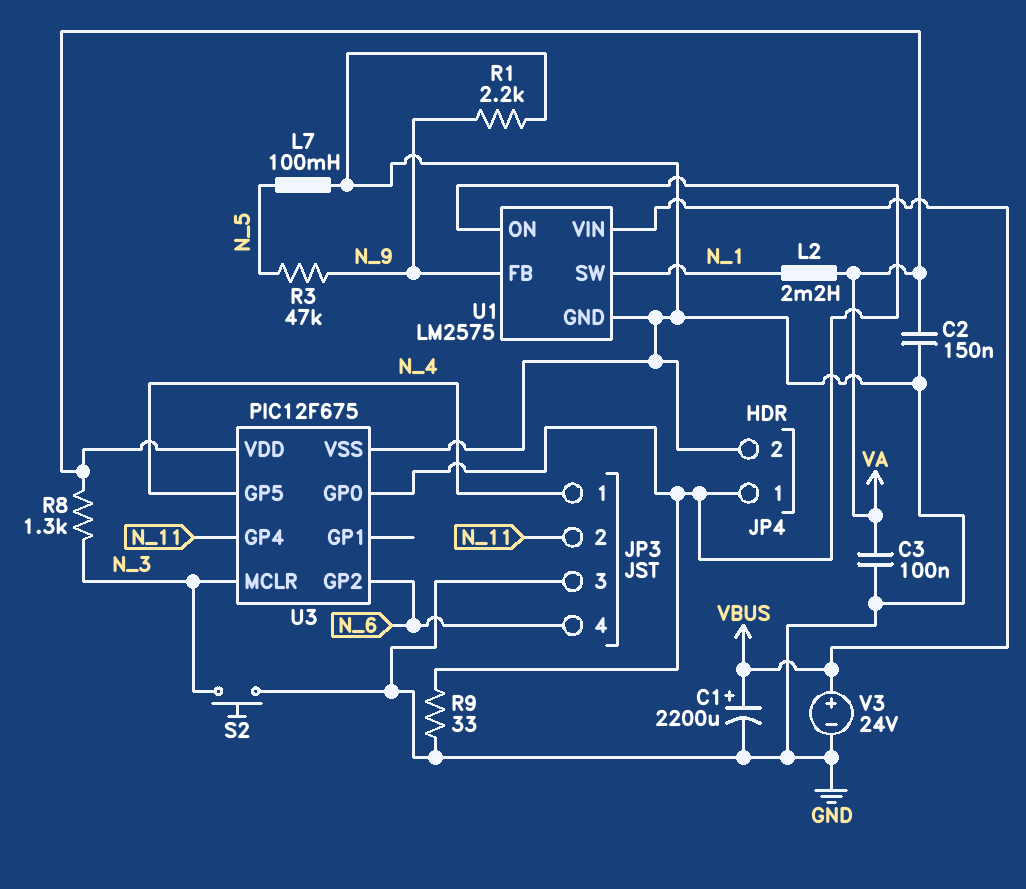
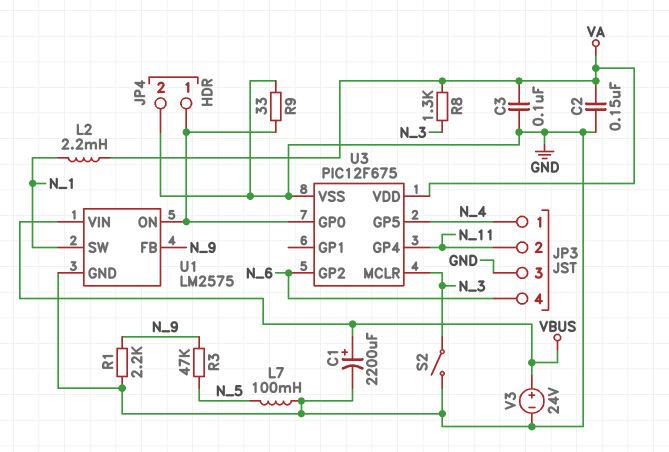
S2: button (GND, N_3) -> switch (GND, N_3)

